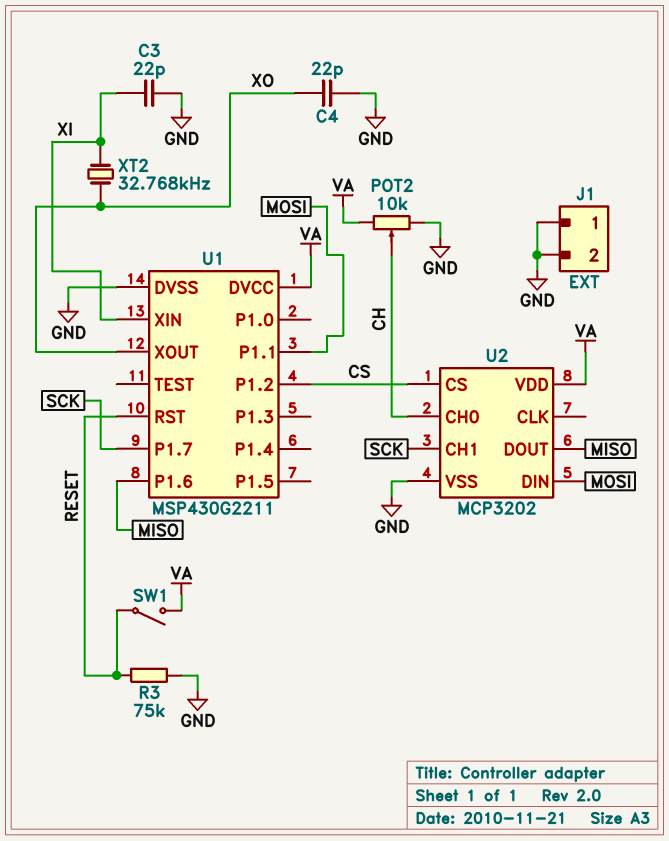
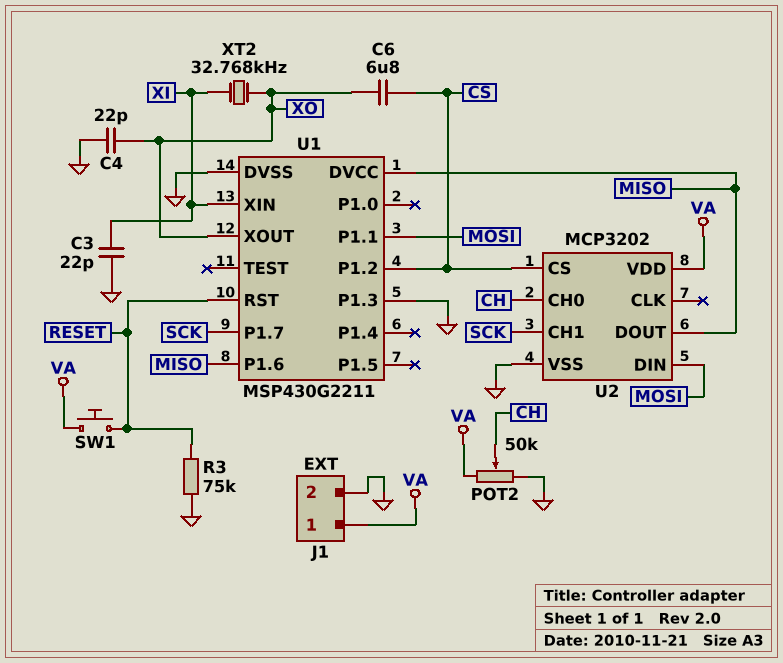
C6: none -> 6.8uF (CS, XO)
J1 pin 1: GND -> VA
POT2: 10k (GND, VA, wiper CH) -> 50k (GND, VA, wiper CH)
SW1: switch (RESET, VA) -> button (RESET, VA)
U1 pin DVCC: VA -> MISO
U1 pin P1.3: none -> GND

